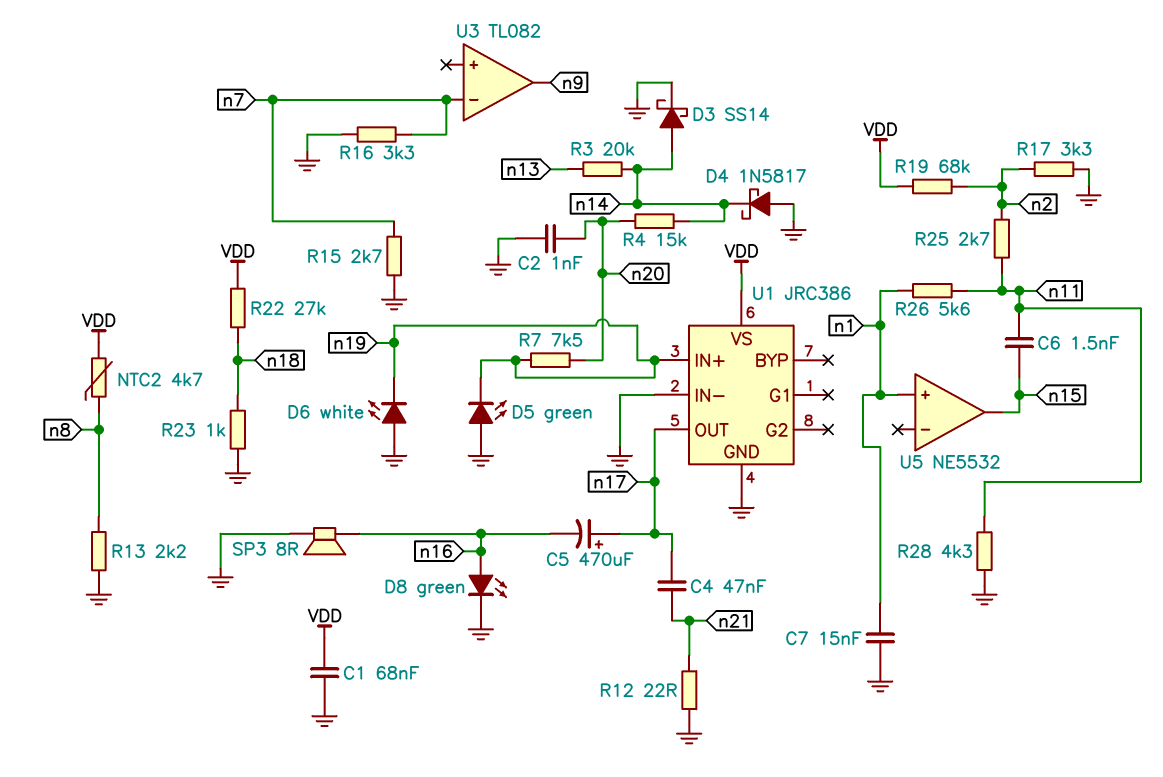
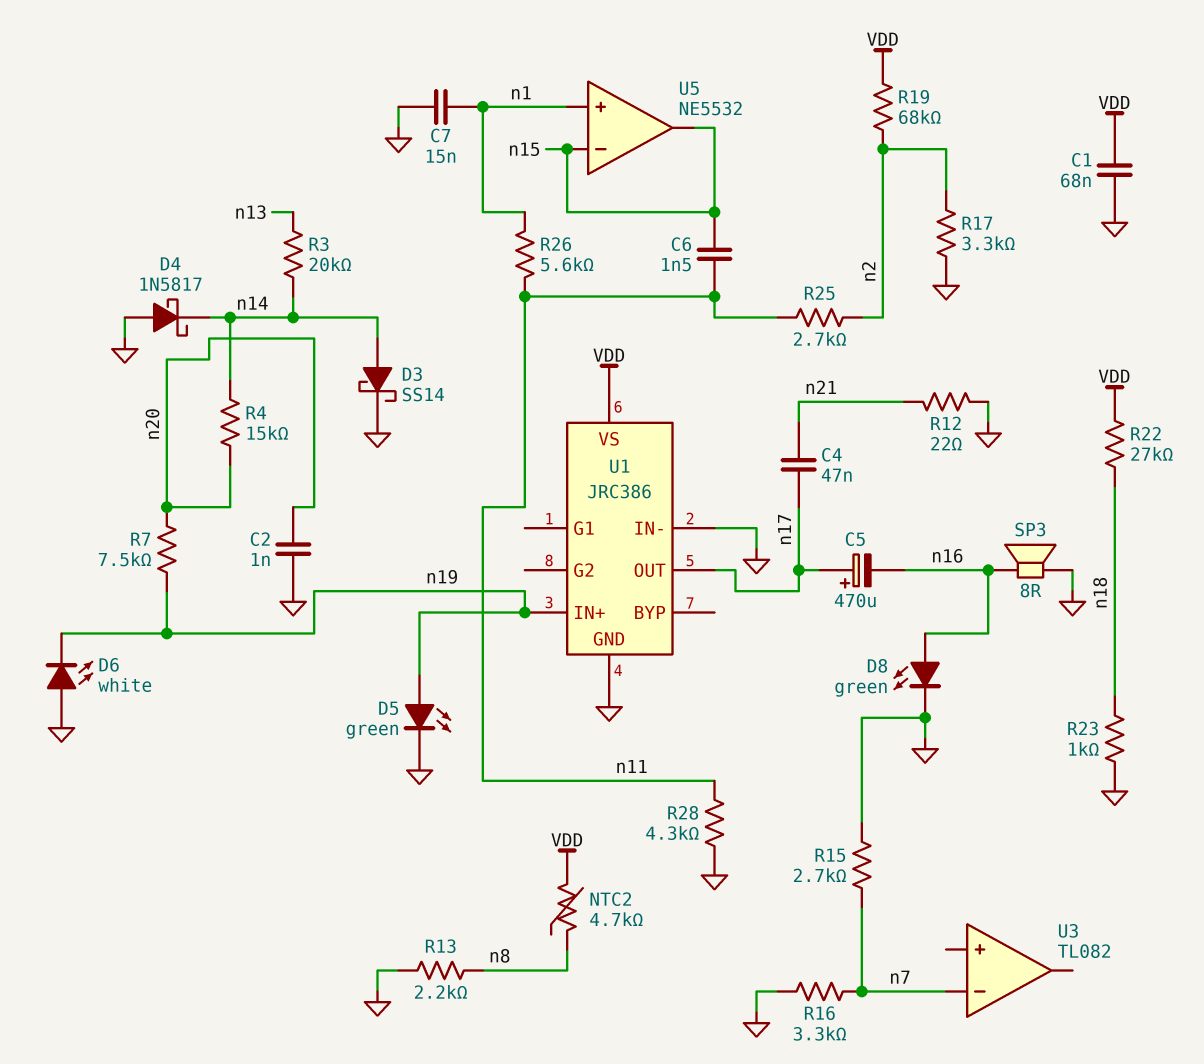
D5: LED green (A GND, K n19) -> LED green (A n19, K GND)
U3 pin out: n9 -> none
U5 pin in-: none -> n15

